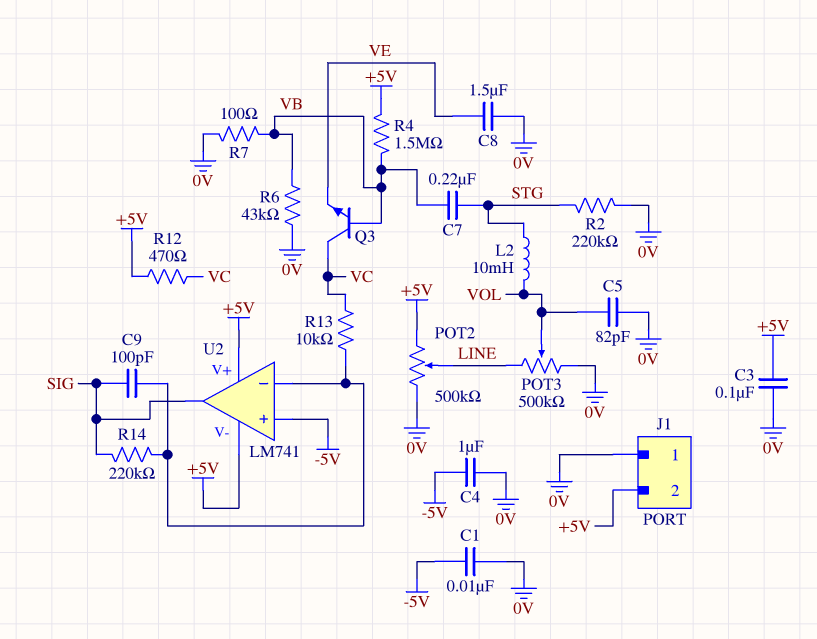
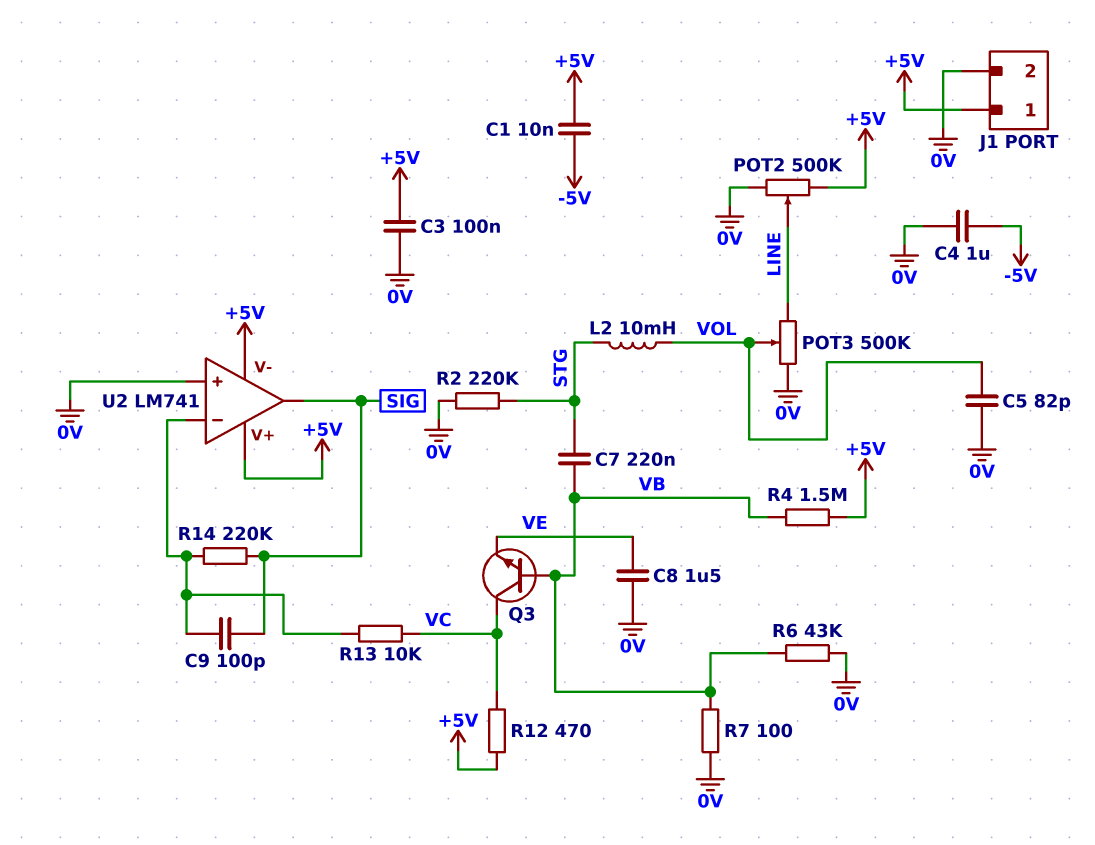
C1: 10nF (-5V, 0V) -> 10nF (+5V, -5V)
J1 pin 1: 0V -> +5V
J1 pin 2: +5V -> 0V
U2 pin in+: -5V -> 0V

